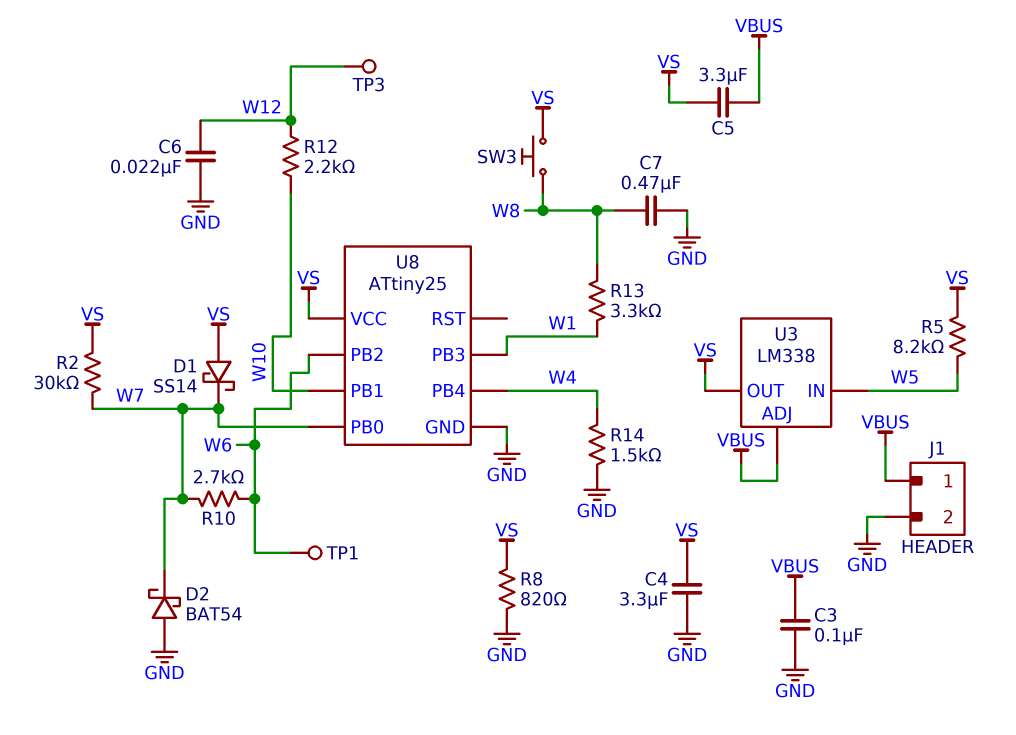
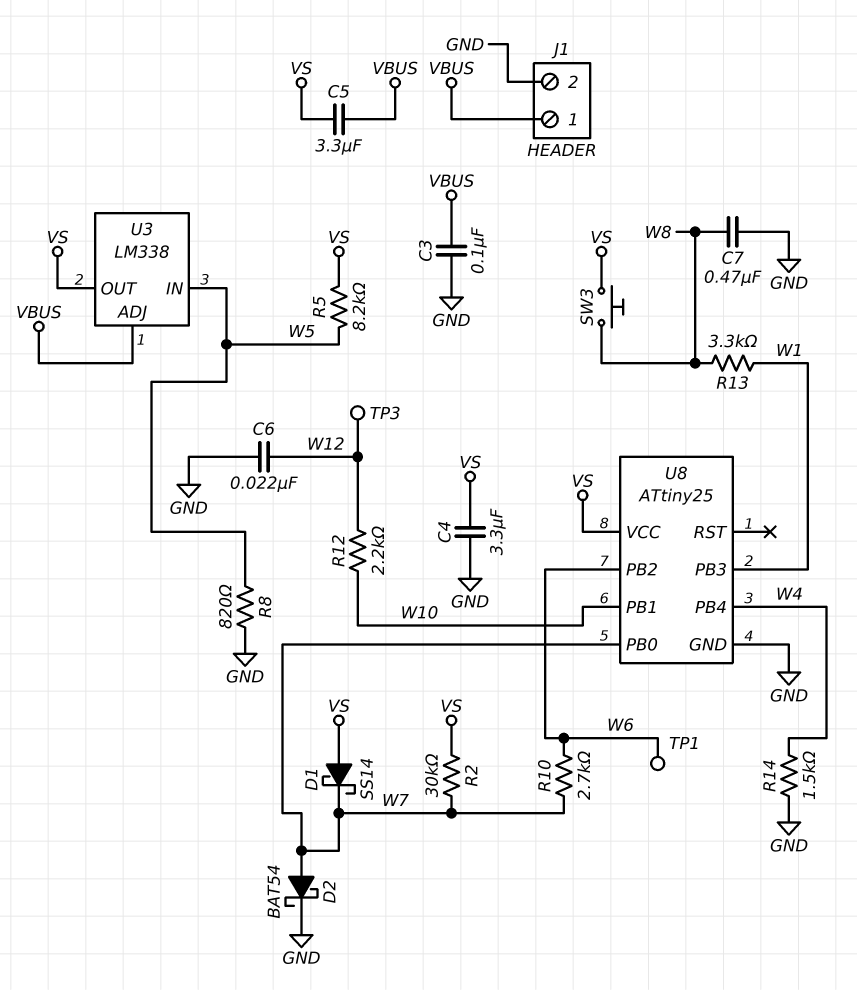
D2: schottky BAT54 (A GND, K W7) -> schottky BAT54 (A W7, K GND)
R8: 820 (GND, VS) -> 820 (GND, W5)

